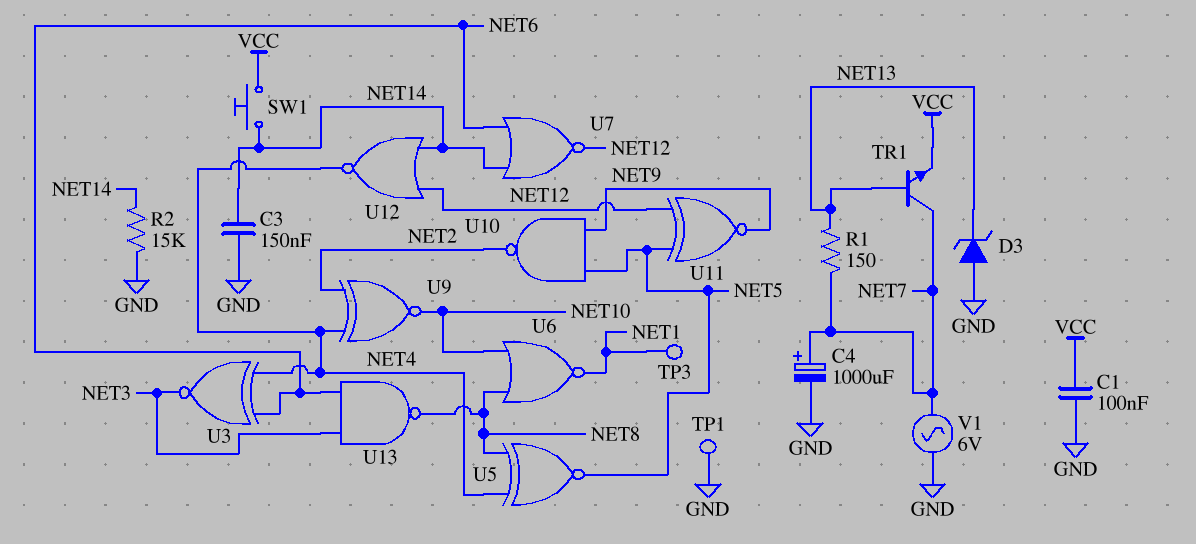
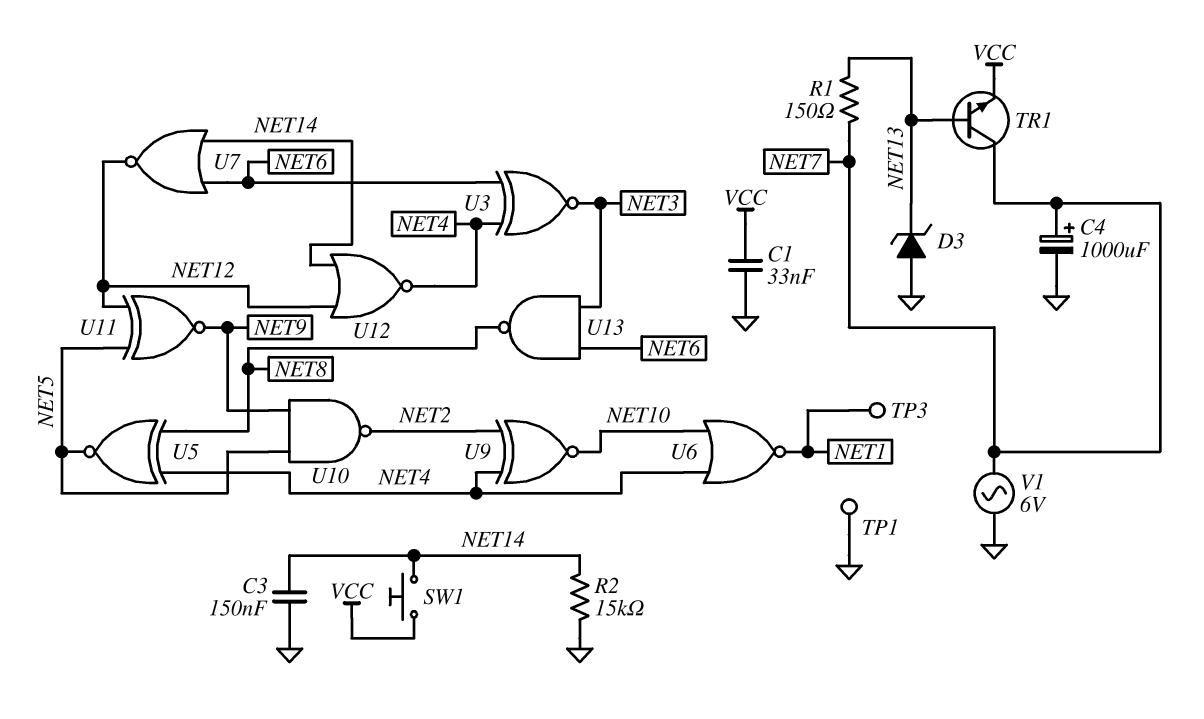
C1: 100nF (GND, VCC) -> 33nF (GND, VCC)
U6: NOR (in NET8, in NET10, out NET1) -> NOR (in NET4, in NET10, out NET1)

